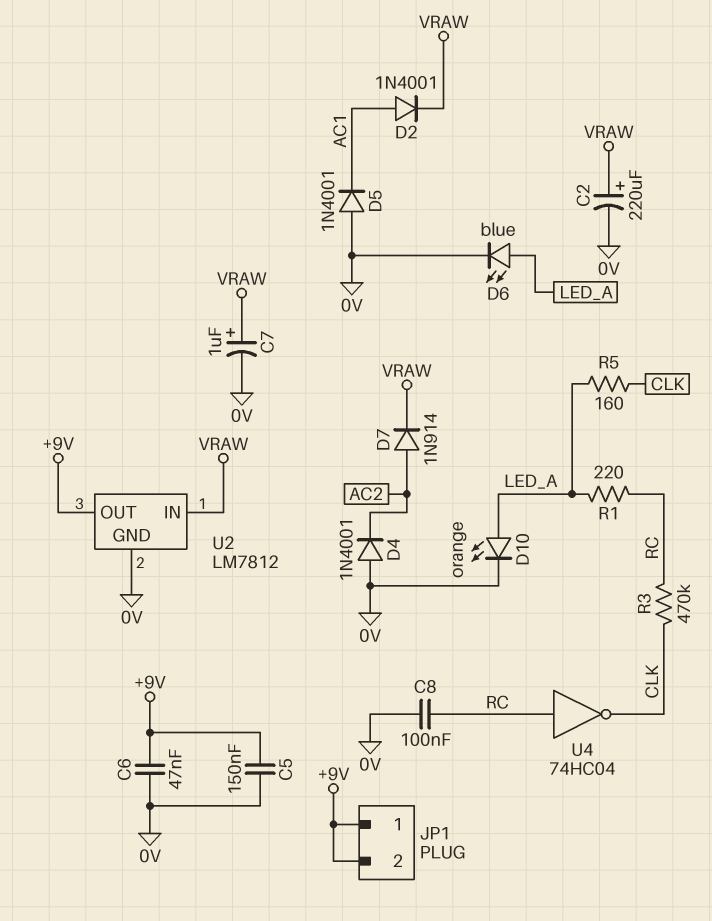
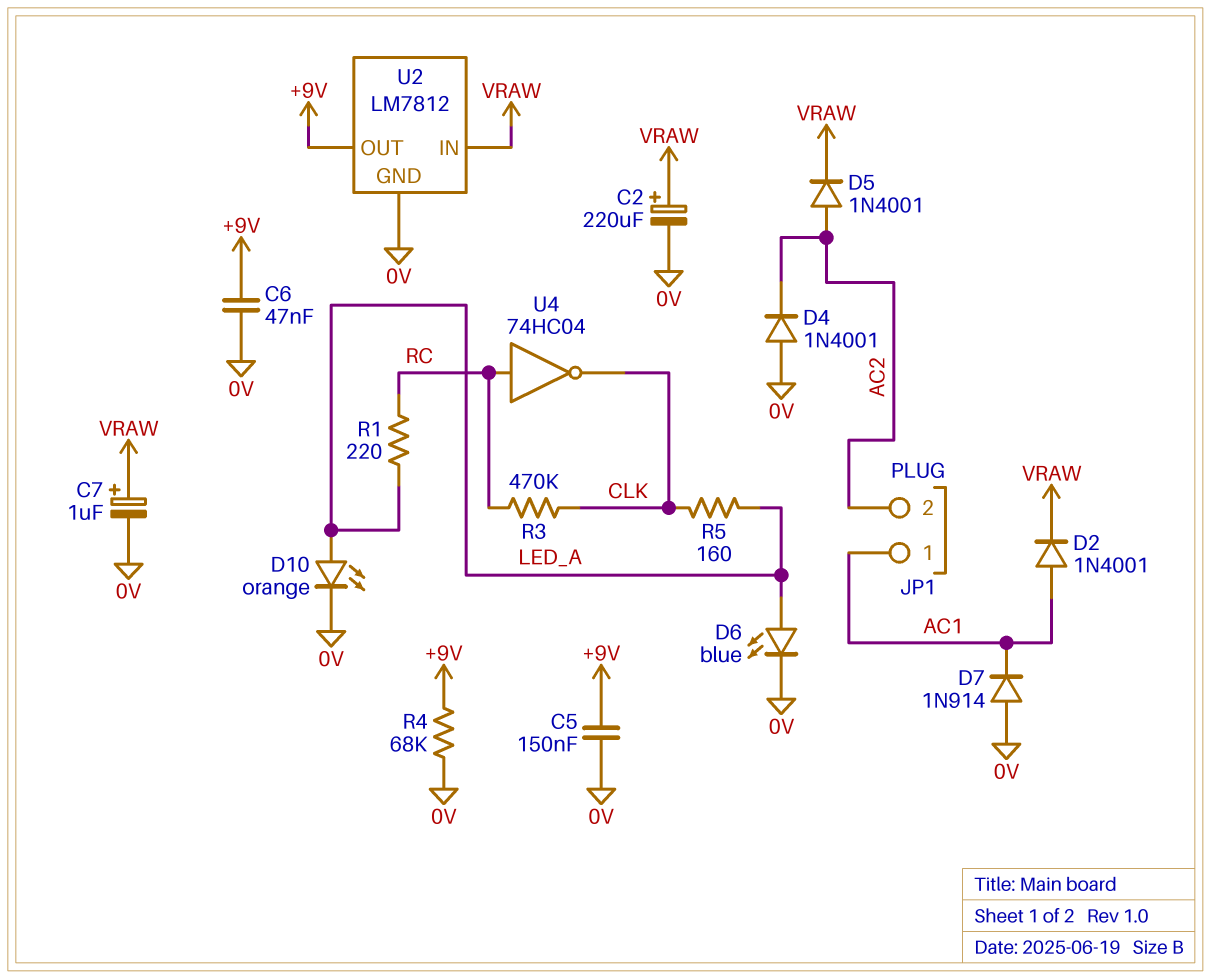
C8: 100nF (0V, RC) -> none
D5: diode 1N4001 (A 0V, K AC1) -> diode 1N4001 (A AC2, K VRAW)
D7: diode 1N914 (A AC2, K VRAW) -> diode 1N914 (A 0V, K AC1)
JP1 pin 1: +9V -> AC1
JP1 pin 2: +9V -> AC2
R4: none -> 68k (+9V, 0V)

